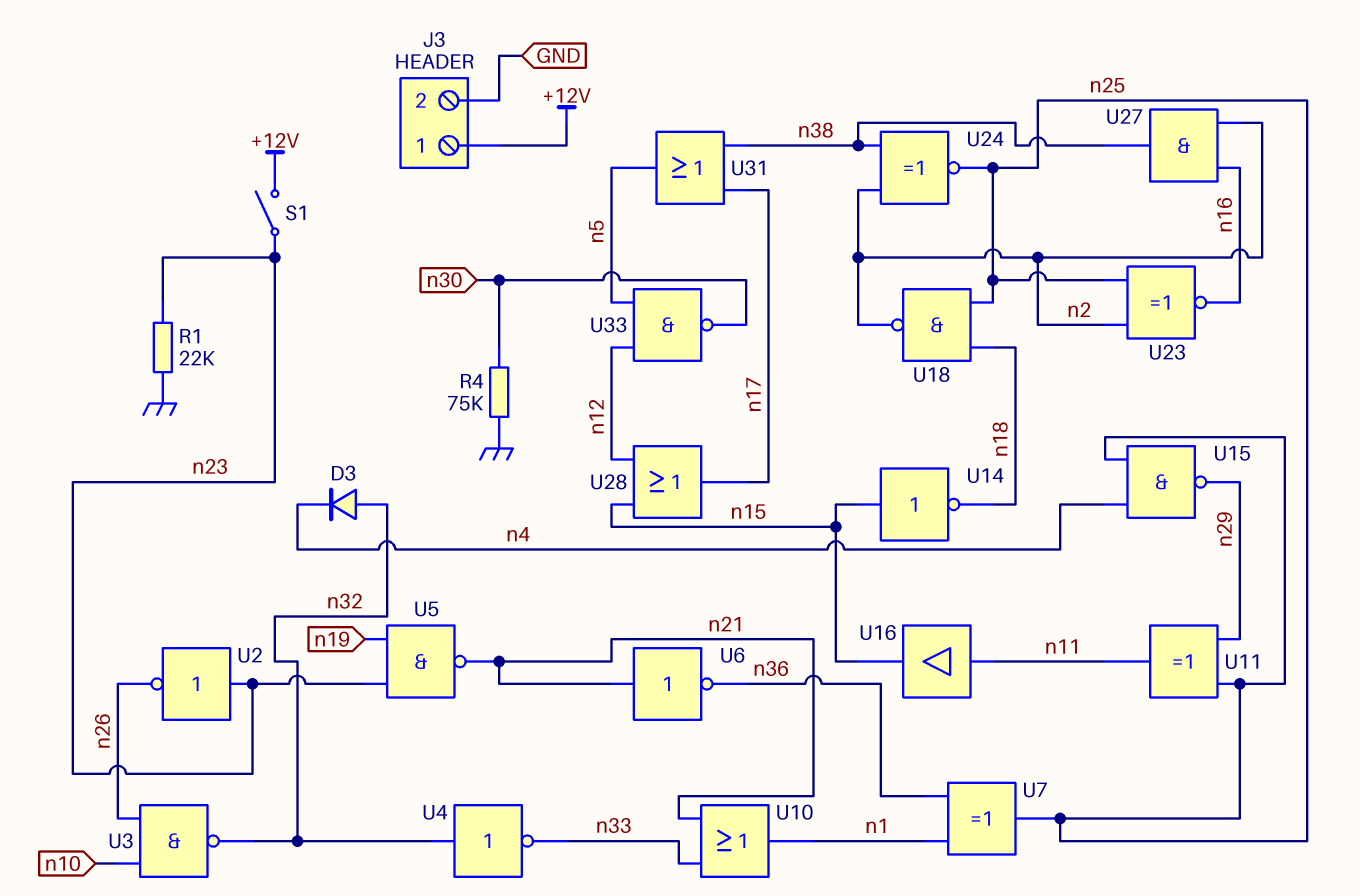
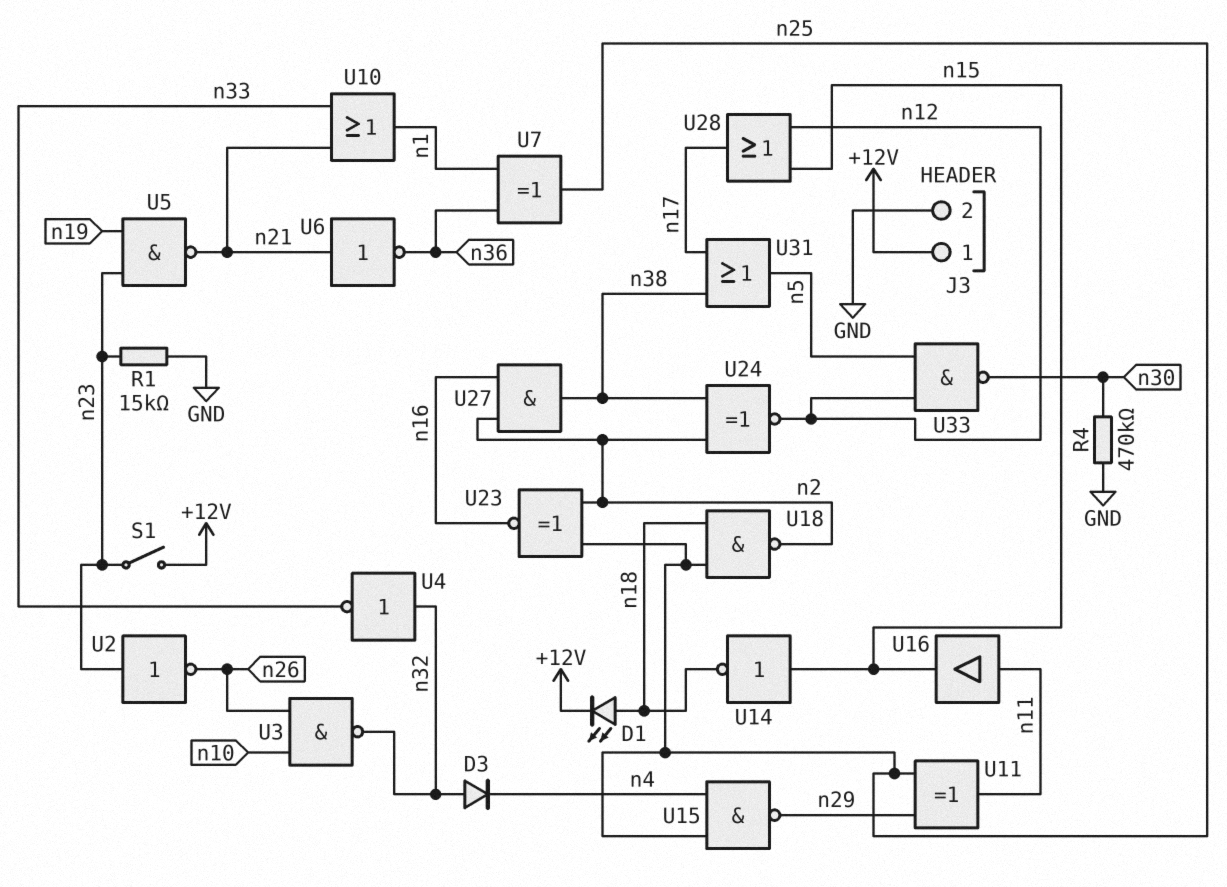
D1: none -> LED (A n18, K +12V)
R1: 22k (GND, n23) -> 15k (GND, n23)
R4: 75k (GND, n30) -> 470k (GND, n30)
U24: XNOR (in n2, in n38, out n25) -> XNOR (in n2, in n38, out n12)

